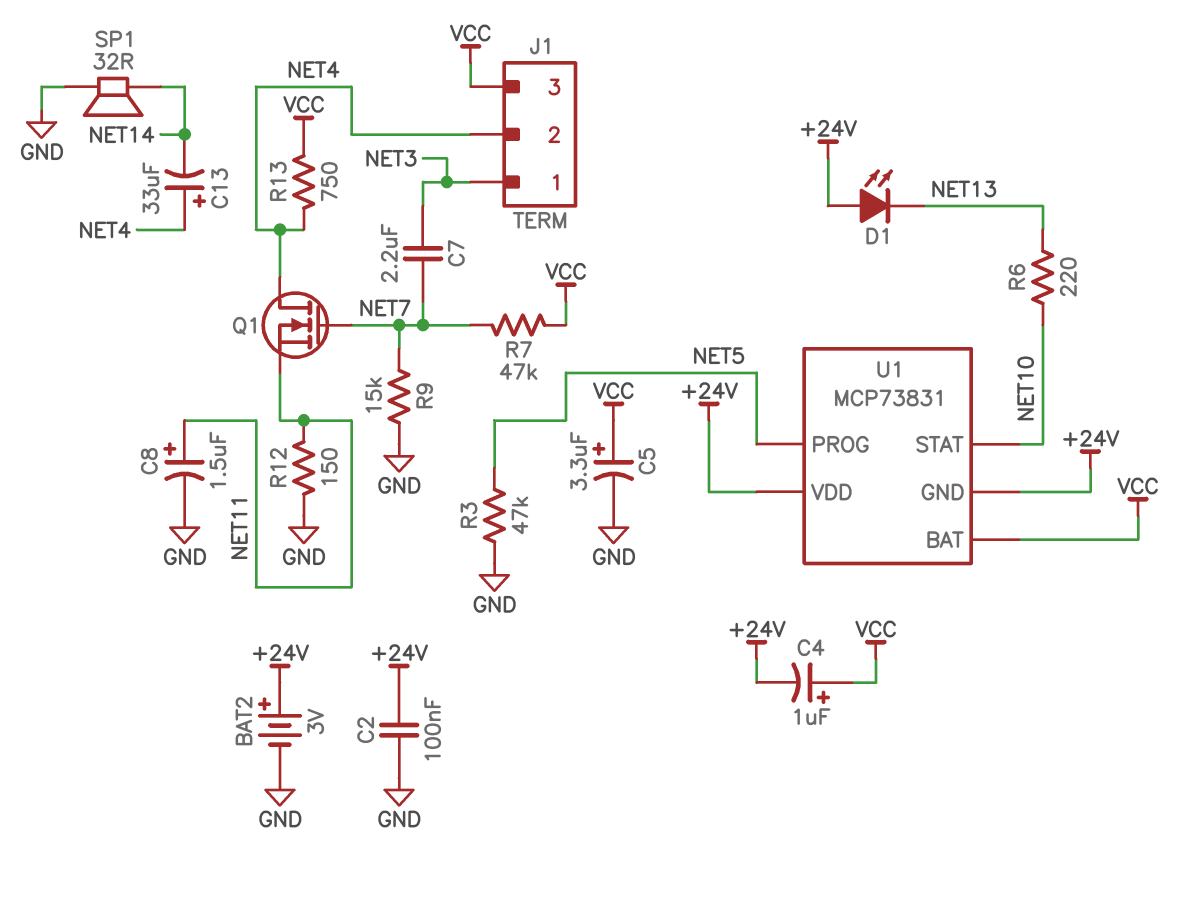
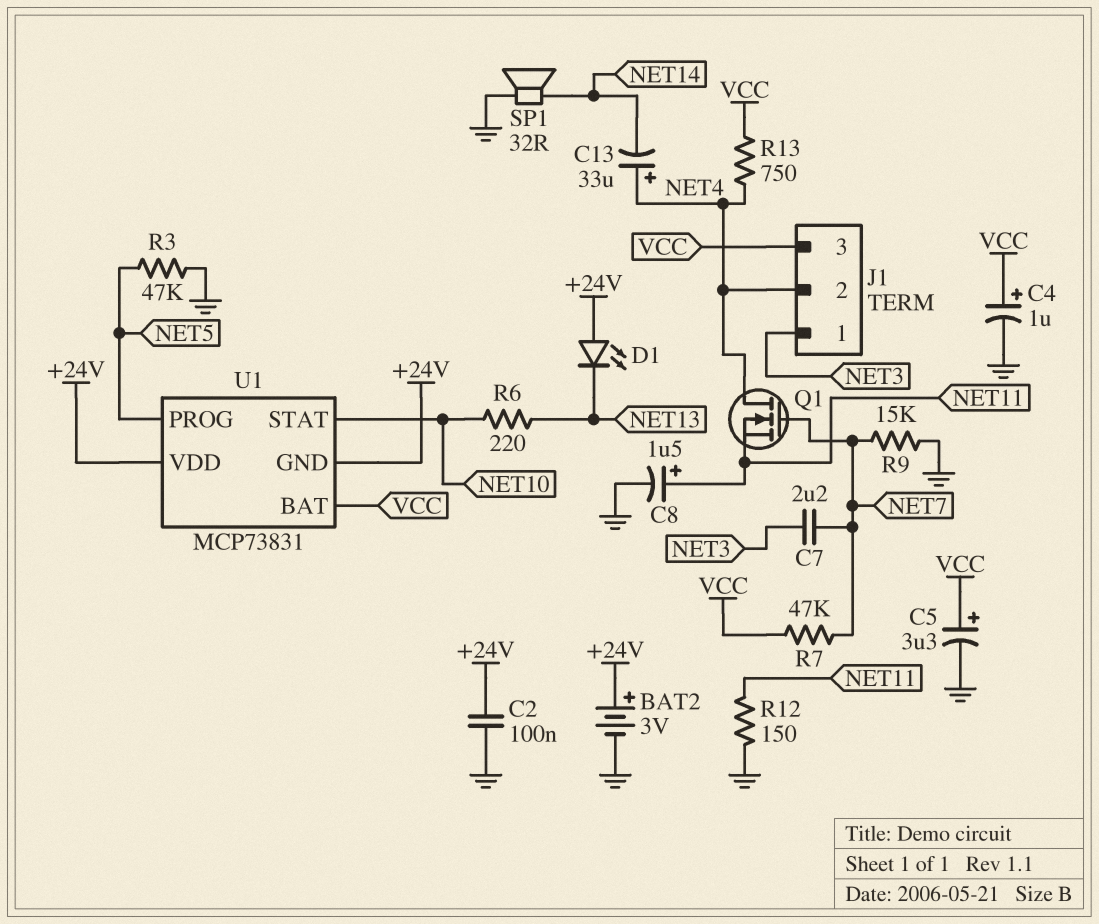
C4: 1uF (plus VCC, minus +24V) -> 1uF (plus VCC, minus GND)

